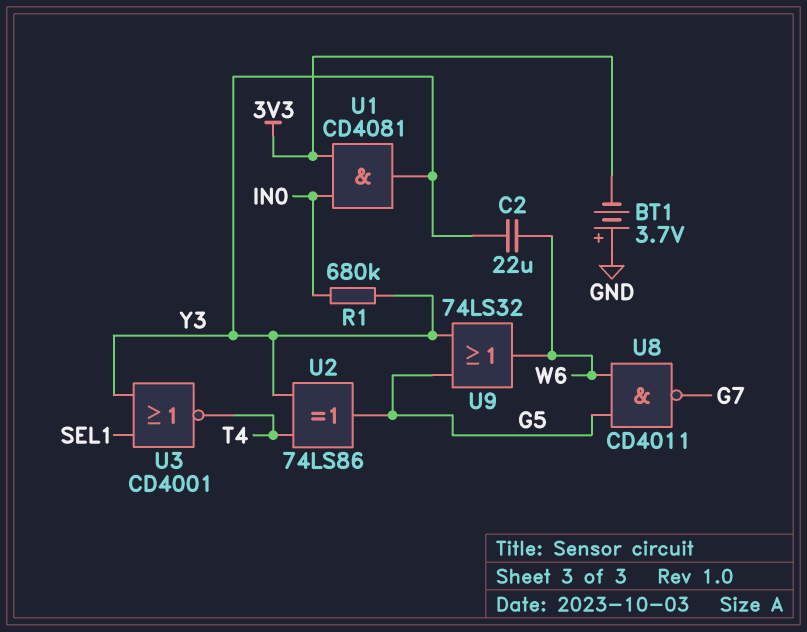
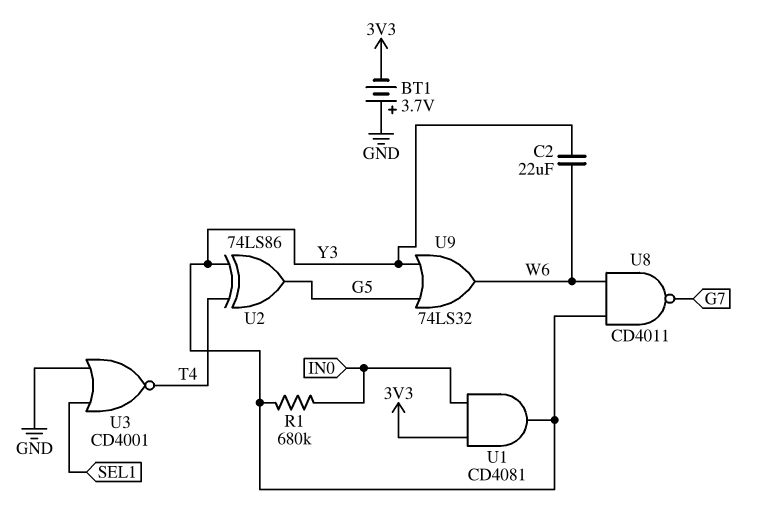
U3: NOR CD4001 (in SEL1, in Y3, out T4) -> NOR CD4001 (in GND, in SEL1, out T4)
U8: NAND CD4011 (in G5, in W6, out G7) -> NAND CD4011 (in W6, in Y3, out G7)

